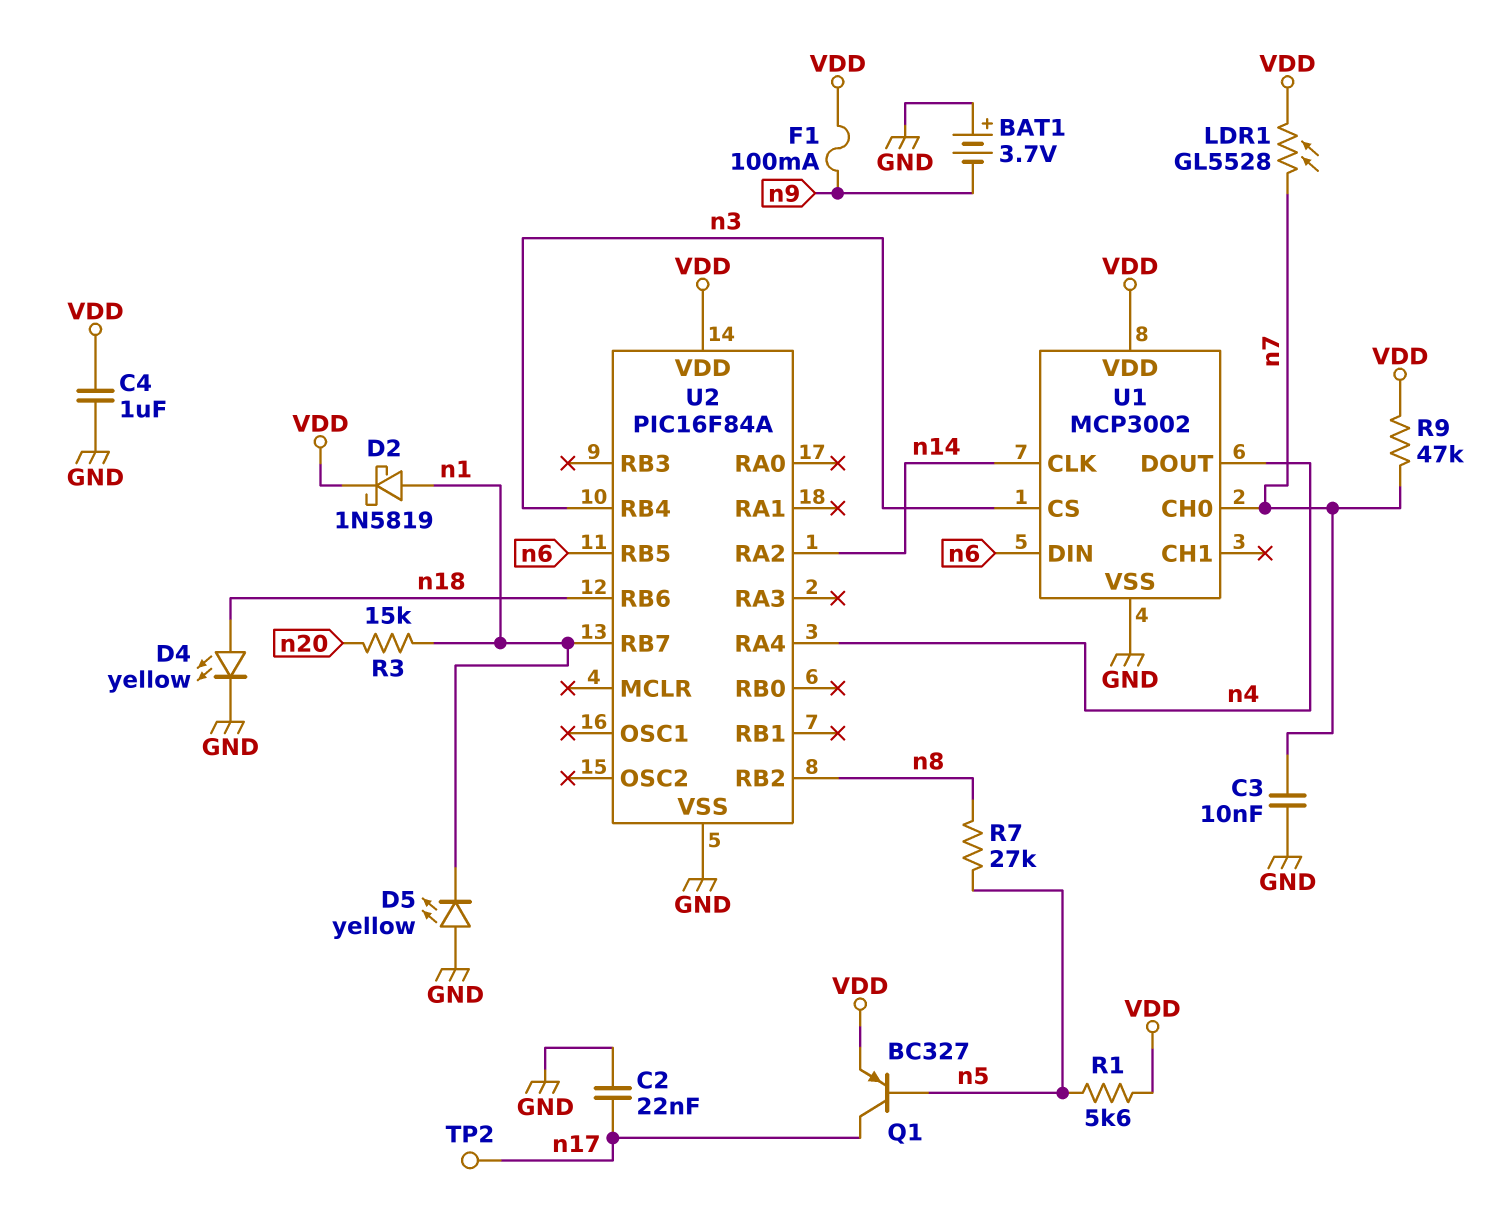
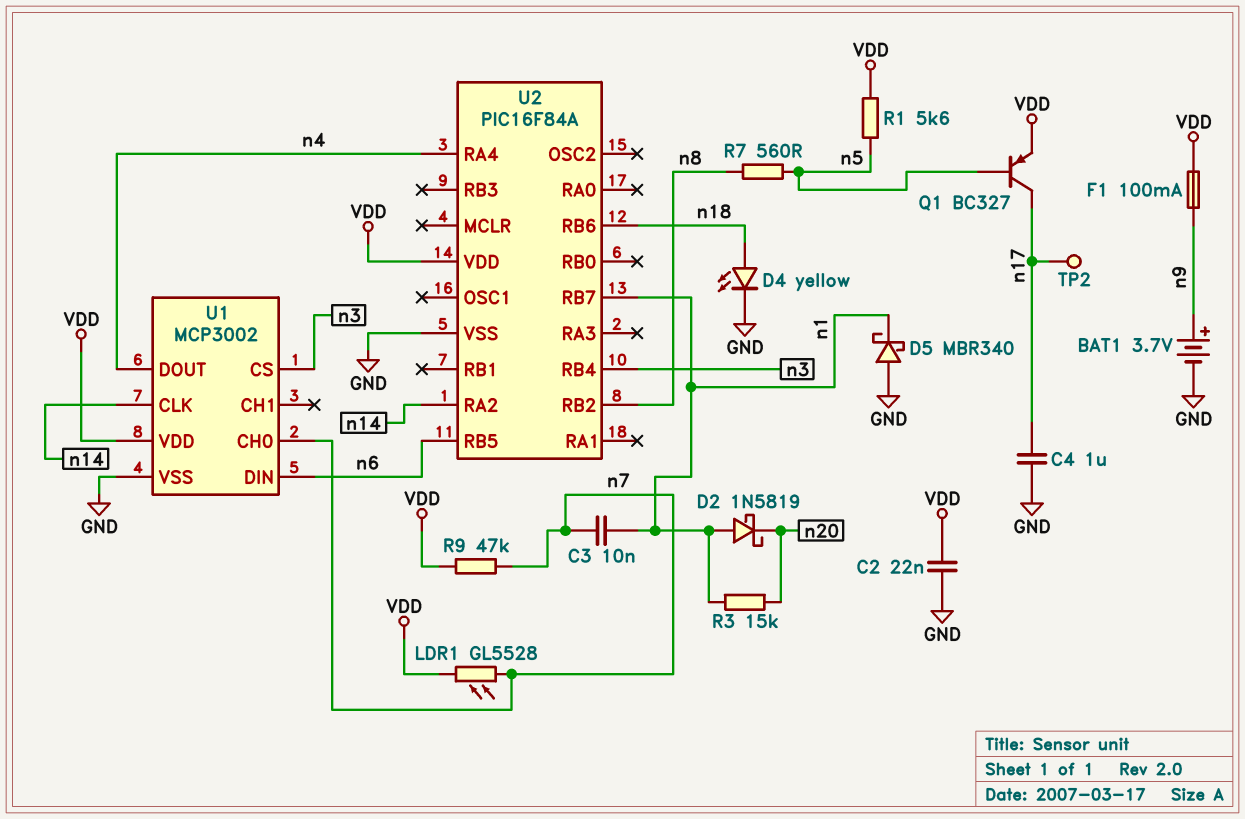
BAT1: 3.7V (plus GND, minus n9) -> 3.7V (plus n9, minus GND)
C2: 22nF (GND, n17) -> 22nF (GND, VDD)
C3: 10nF (GND, n7) -> 10nF (n1, n7)
C4: 1uF (GND, VDD) -> 1uF (GND, n17)
D2: schottky 1N5819 (A n1, K VDD) -> schottky 1N5819 (A n1, K n20)
D5: LED yellow (A GND, K n1) -> schottky MBR340 (A GND, K n1)
R7: 27k (n5, n8) -> 560 (n5, n8)

